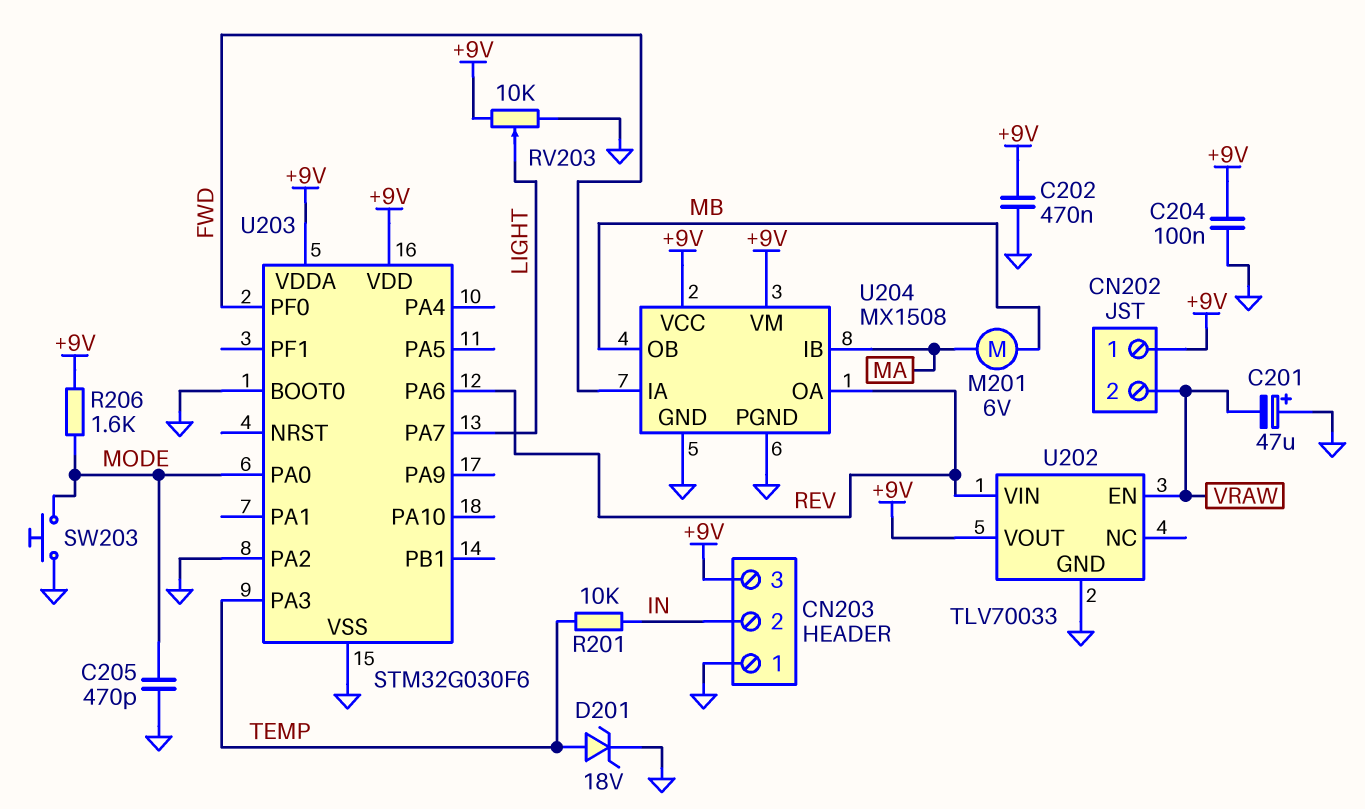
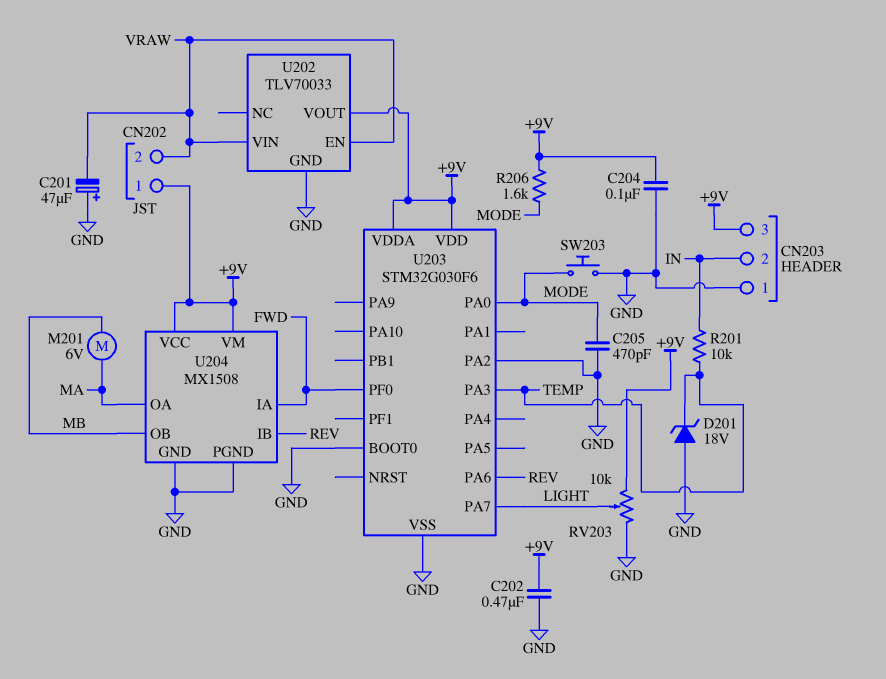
D201: zener 18V (A TEMP, K GND) -> zener 18V (A GND, K TEMP)
U202 pin VIN: REV -> VRAW
U204 pin IB: MA -> REV
U204 pin OA: REV -> MA

